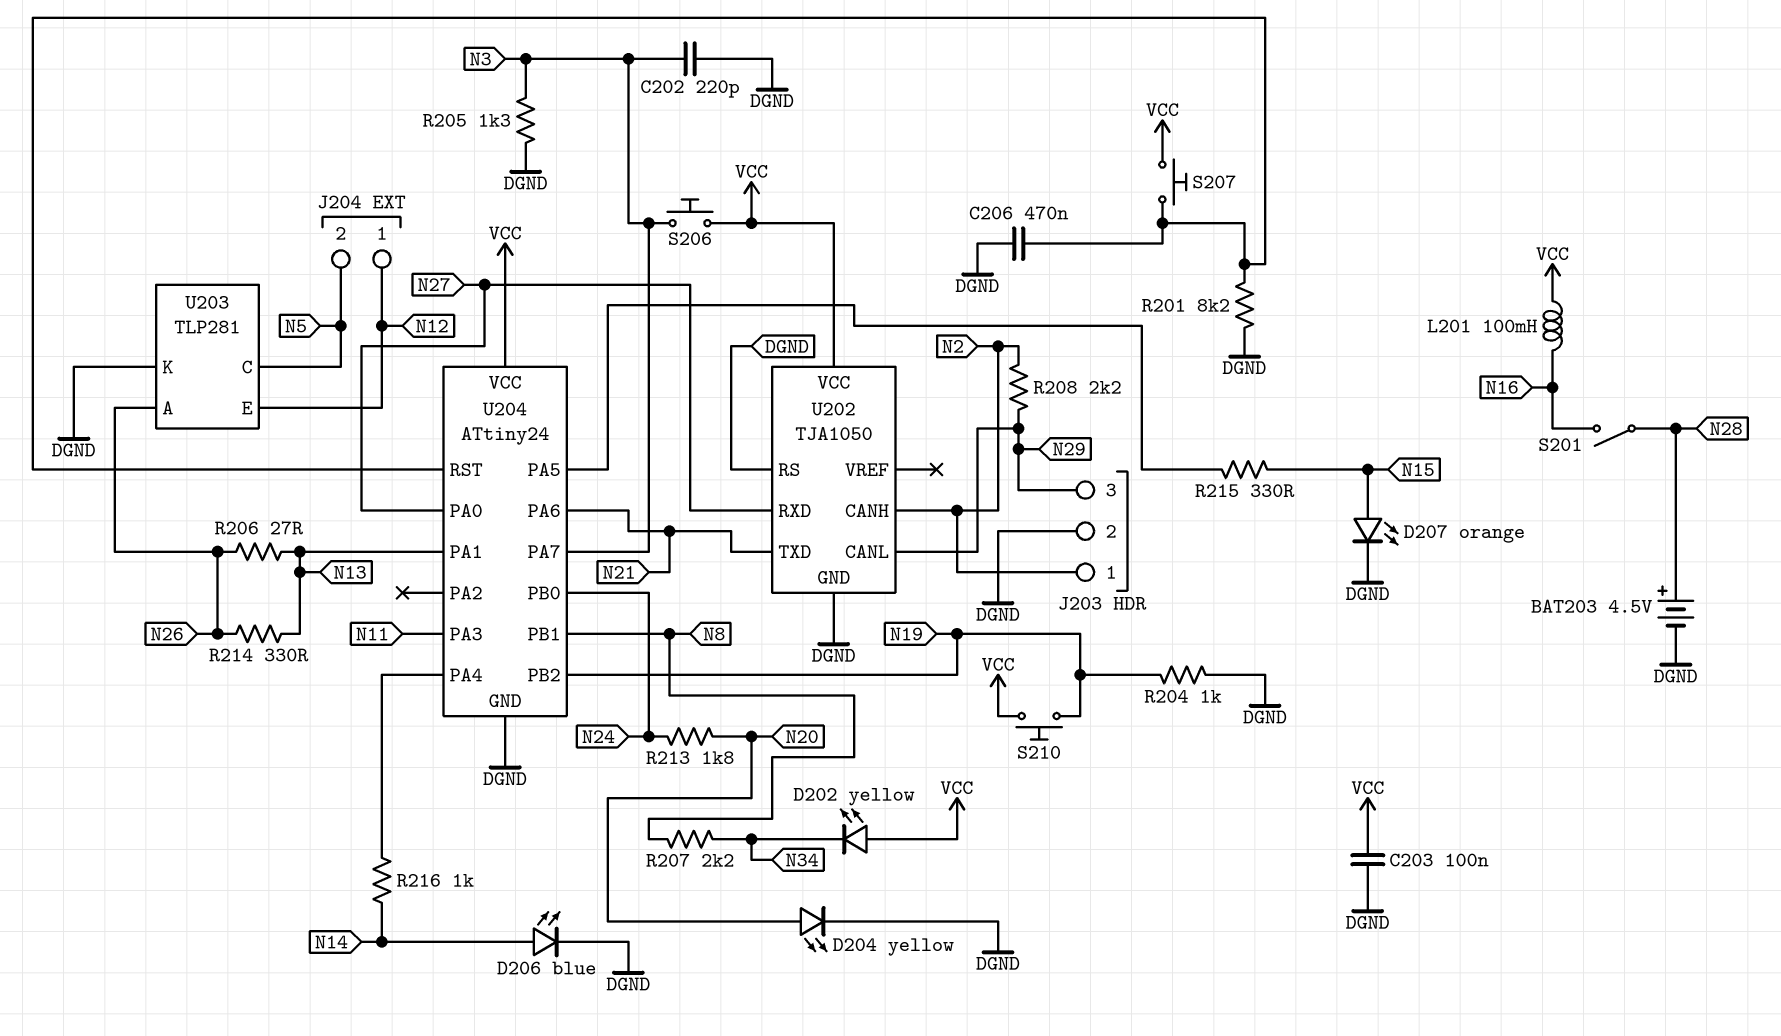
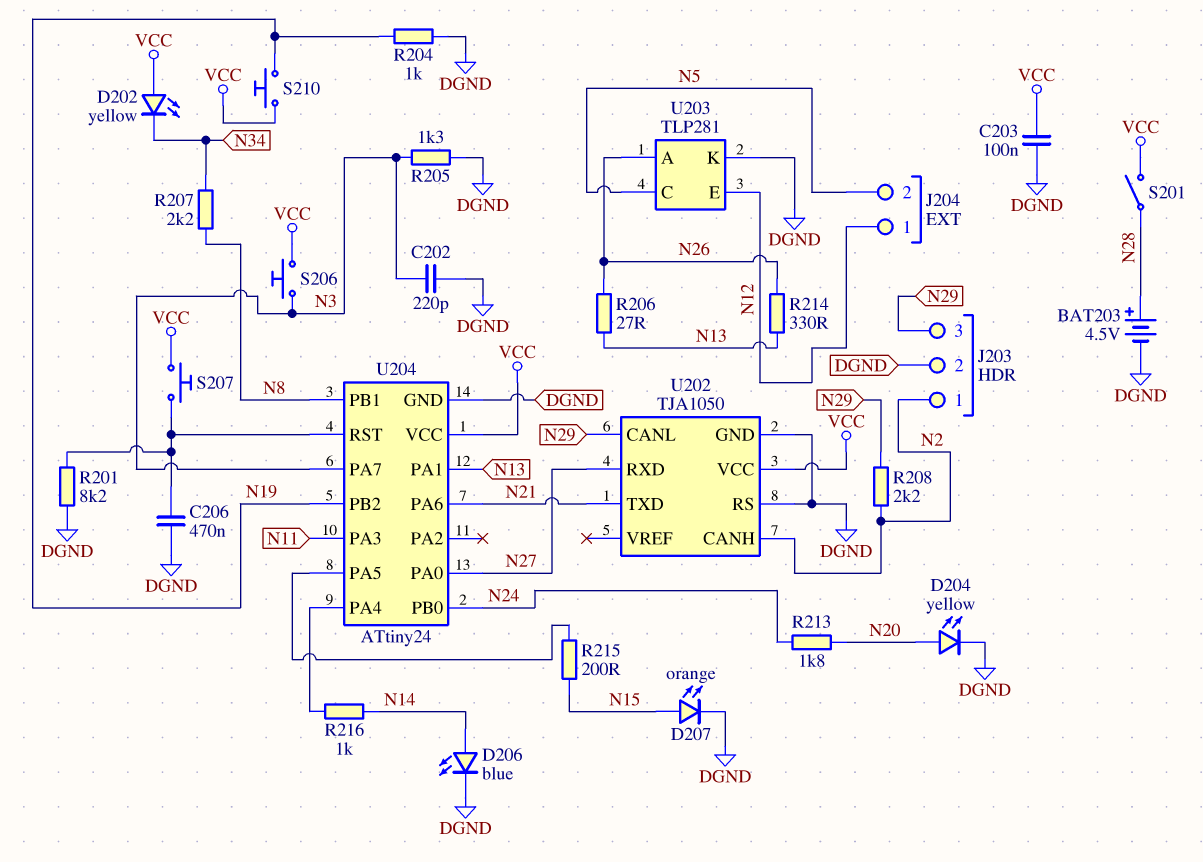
L201: 100mH (N16, VCC) -> none
R215: 330 (N15, U204/PA5) -> 200 (N15, U204/PA5)
S201: switch (N16, N28) -> switch (N28, VCC)

